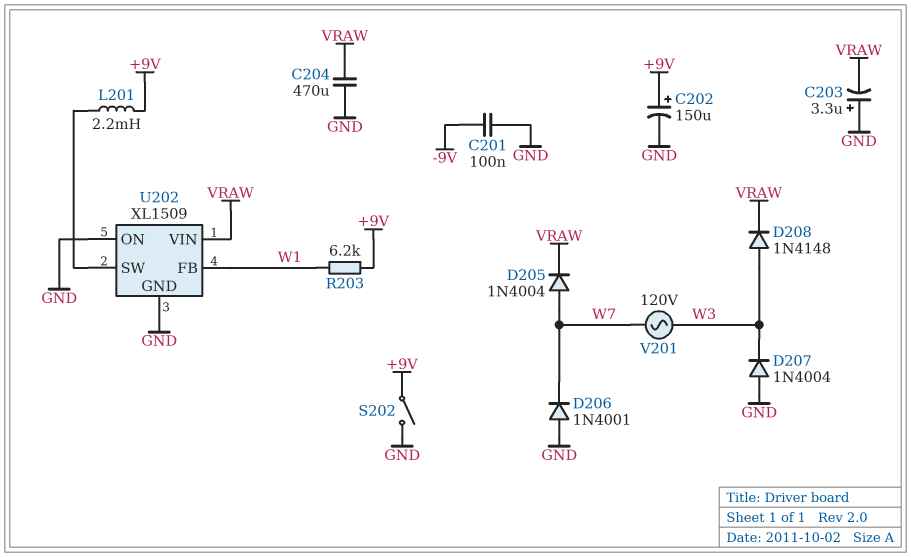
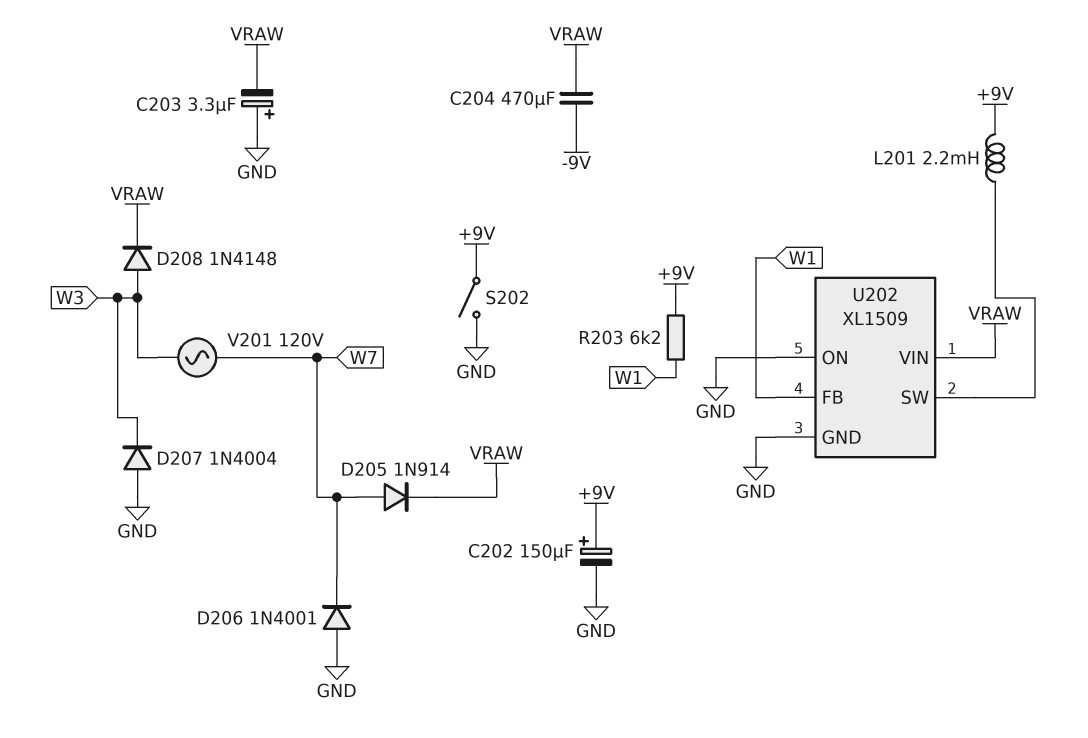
C201: 100nF (-9V, GND) -> none
C204: 470uF (GND, VRAW) -> 470uF (-9V, VRAW)
D205: diode 1N4004 (A W7, K VRAW) -> diode 1N914 (A W7, K VRAW)

